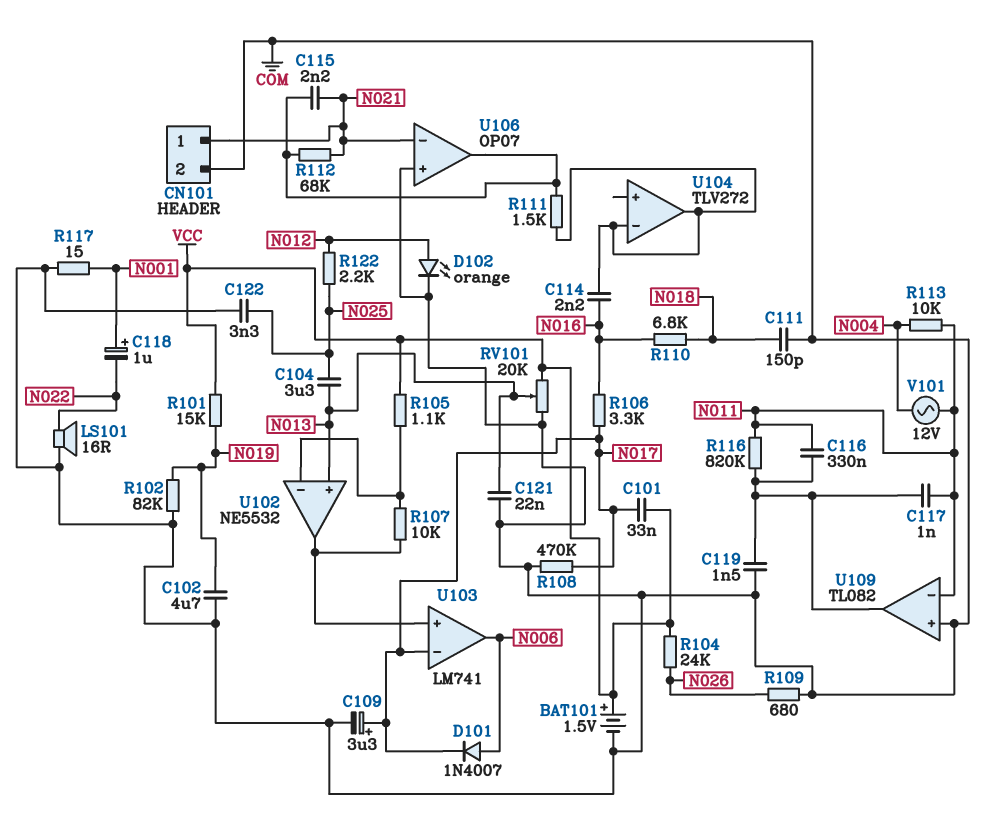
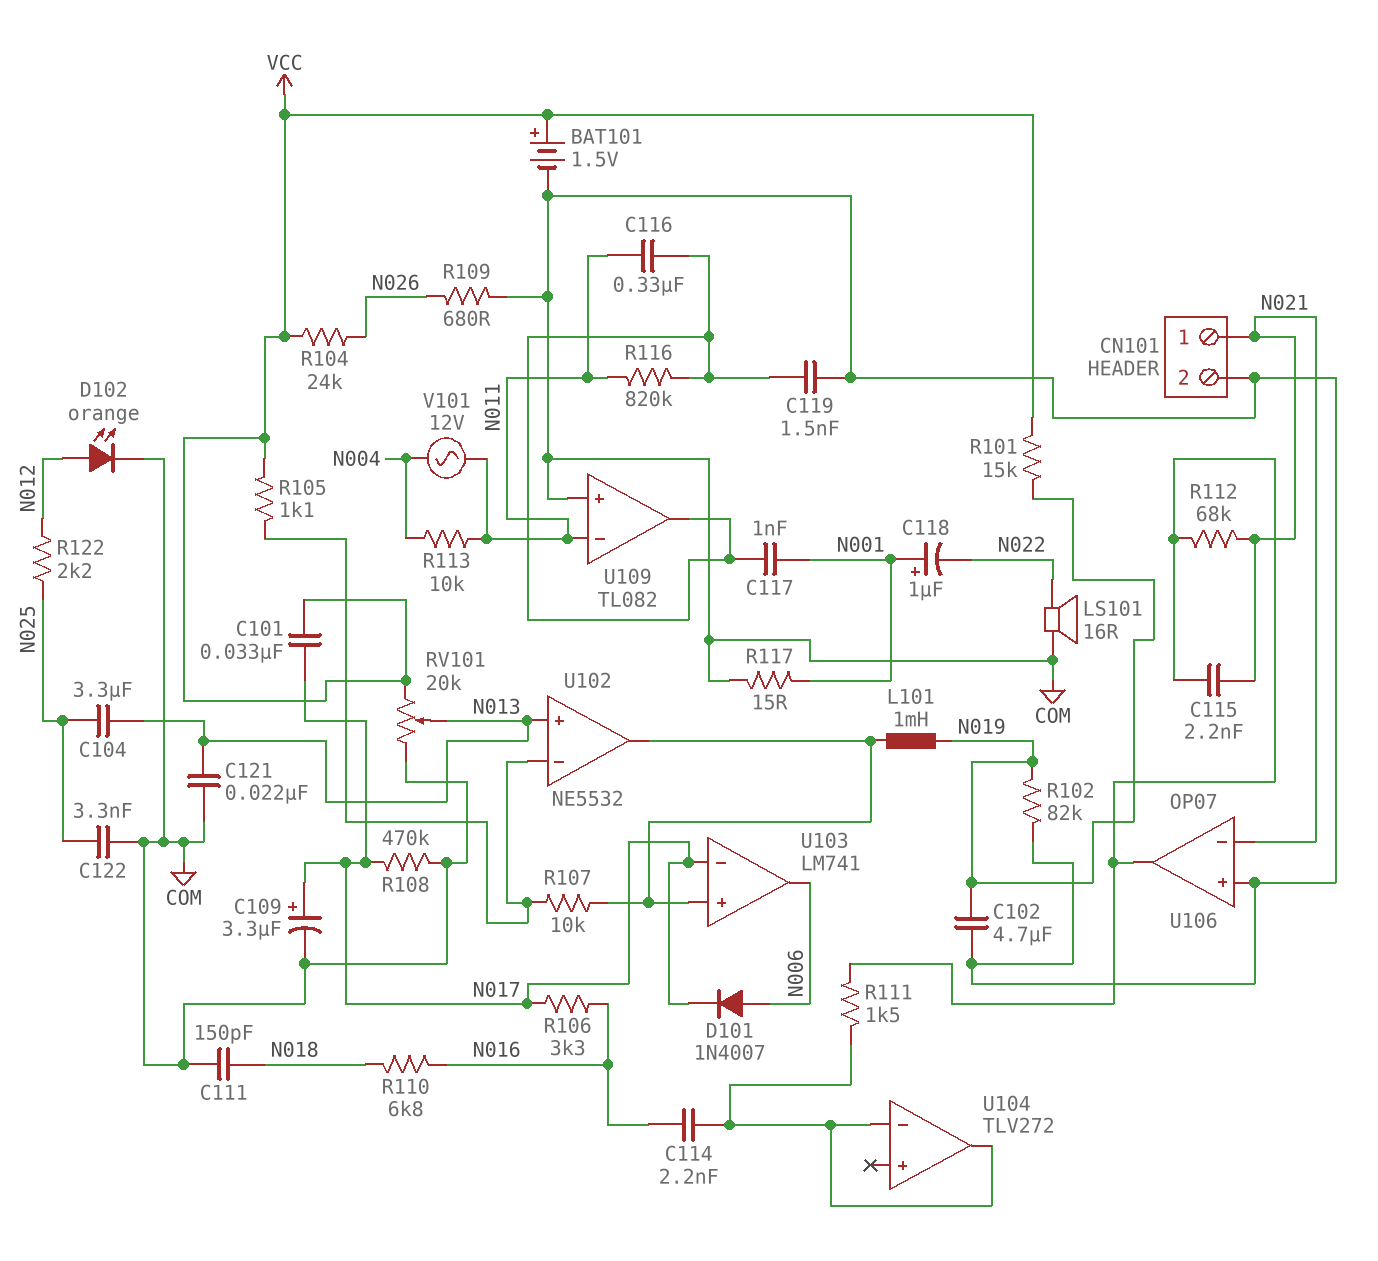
C117: 1nF (N011, U109/out) -> 1nF (N001, U109/out)
L101: none -> 1mH (N019, U102/out)

